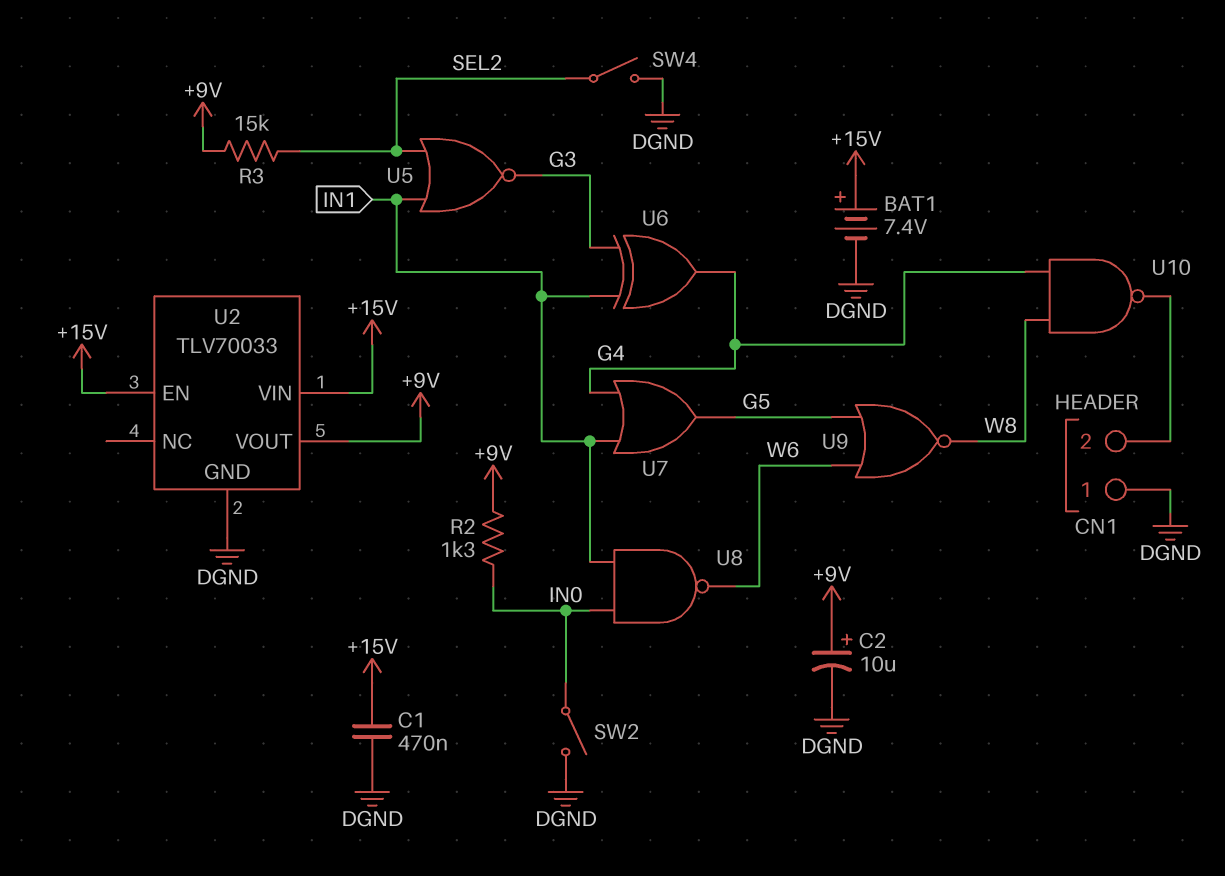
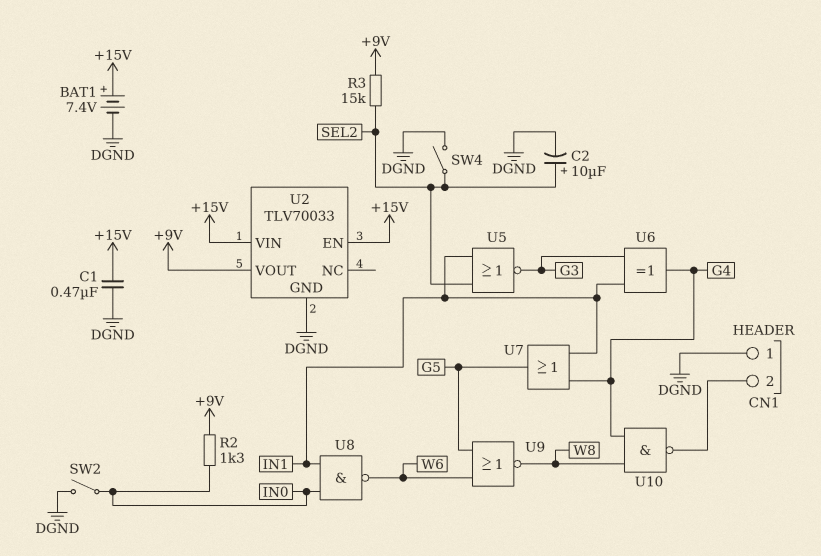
C2: 10uF (plus +9V, minus DGND) -> 10uF (plus SEL2, minus DGND)

